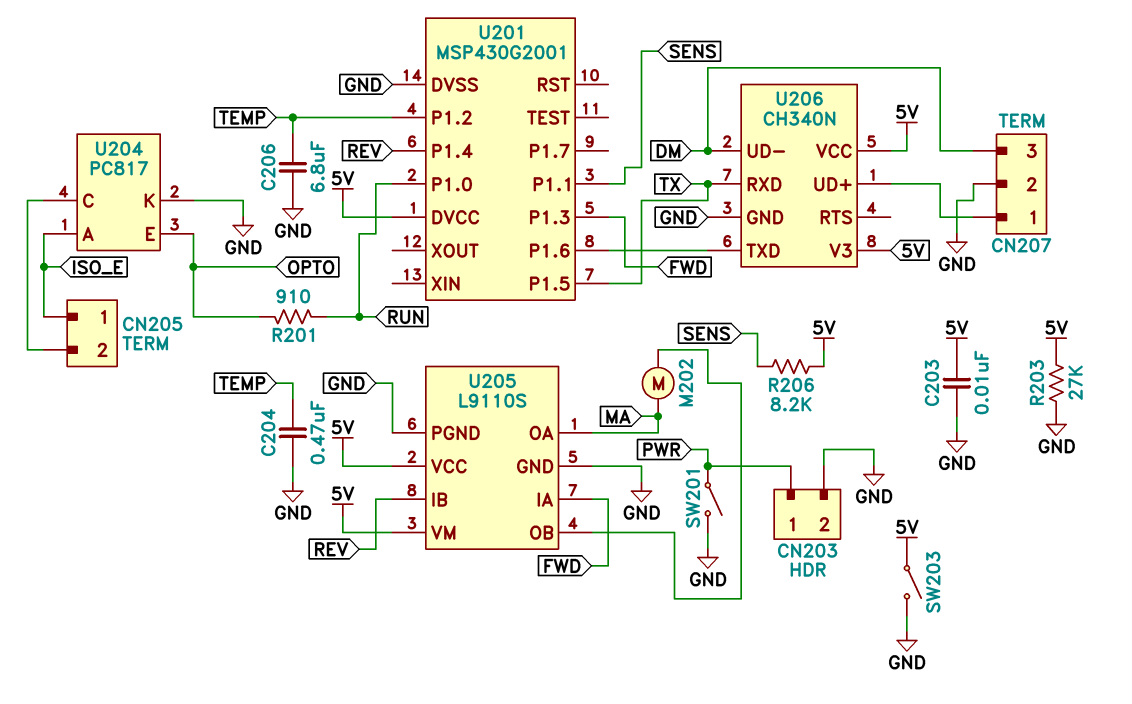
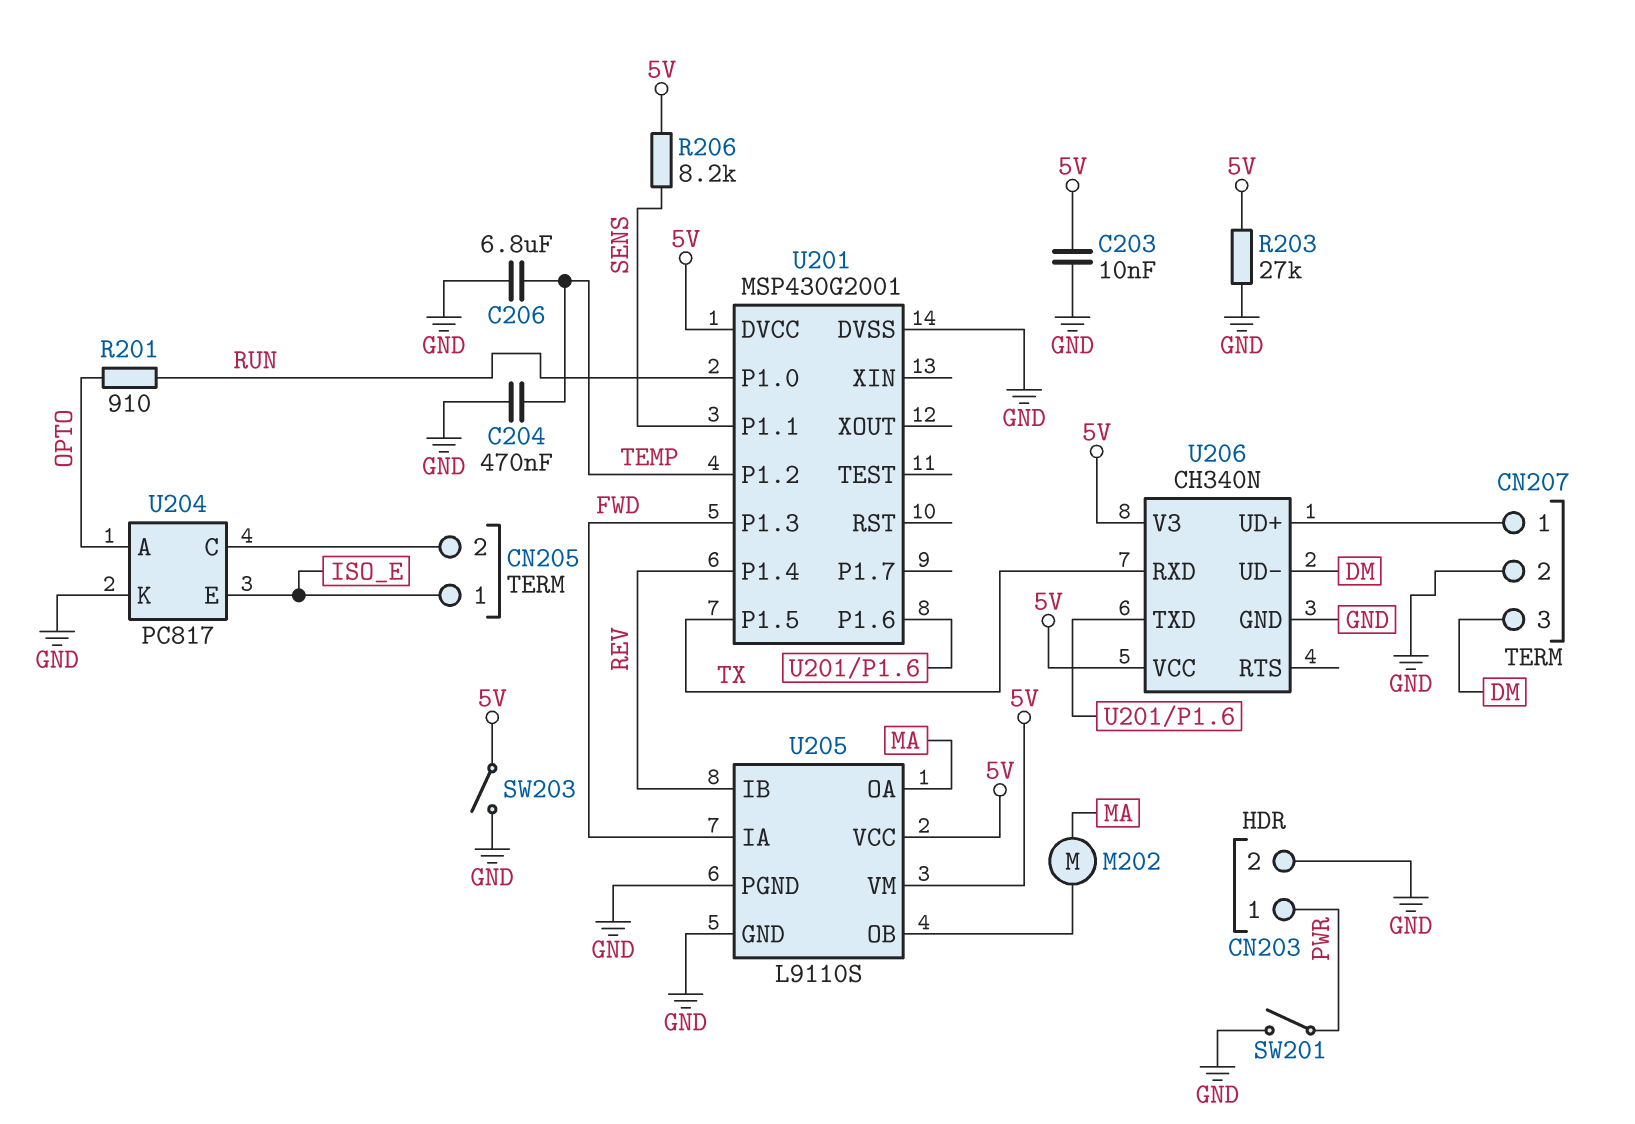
U204 pin A: ISO_E -> OPTO
U204 pin E: OPTO -> ISO_E

